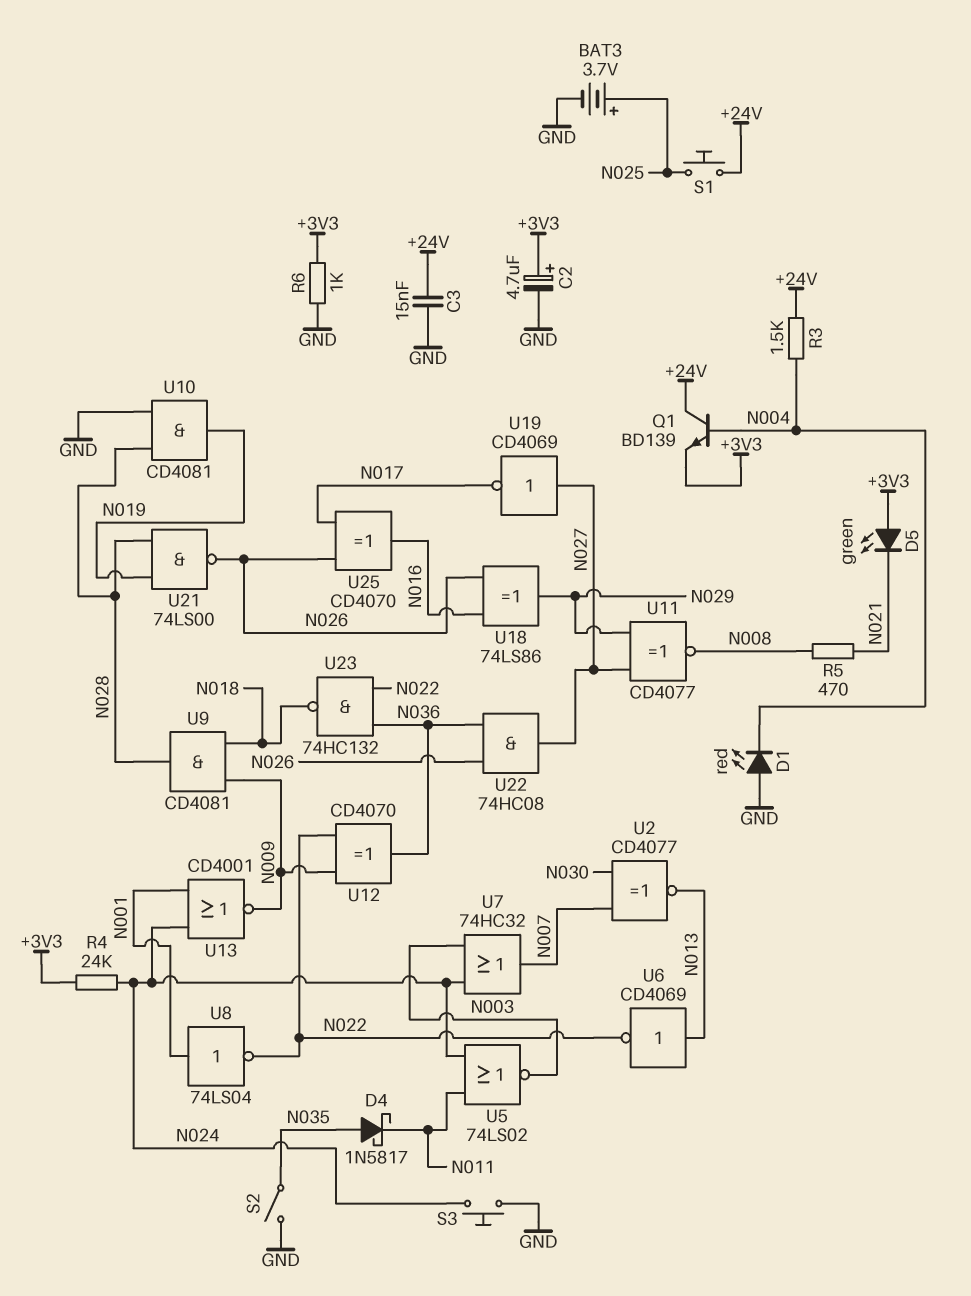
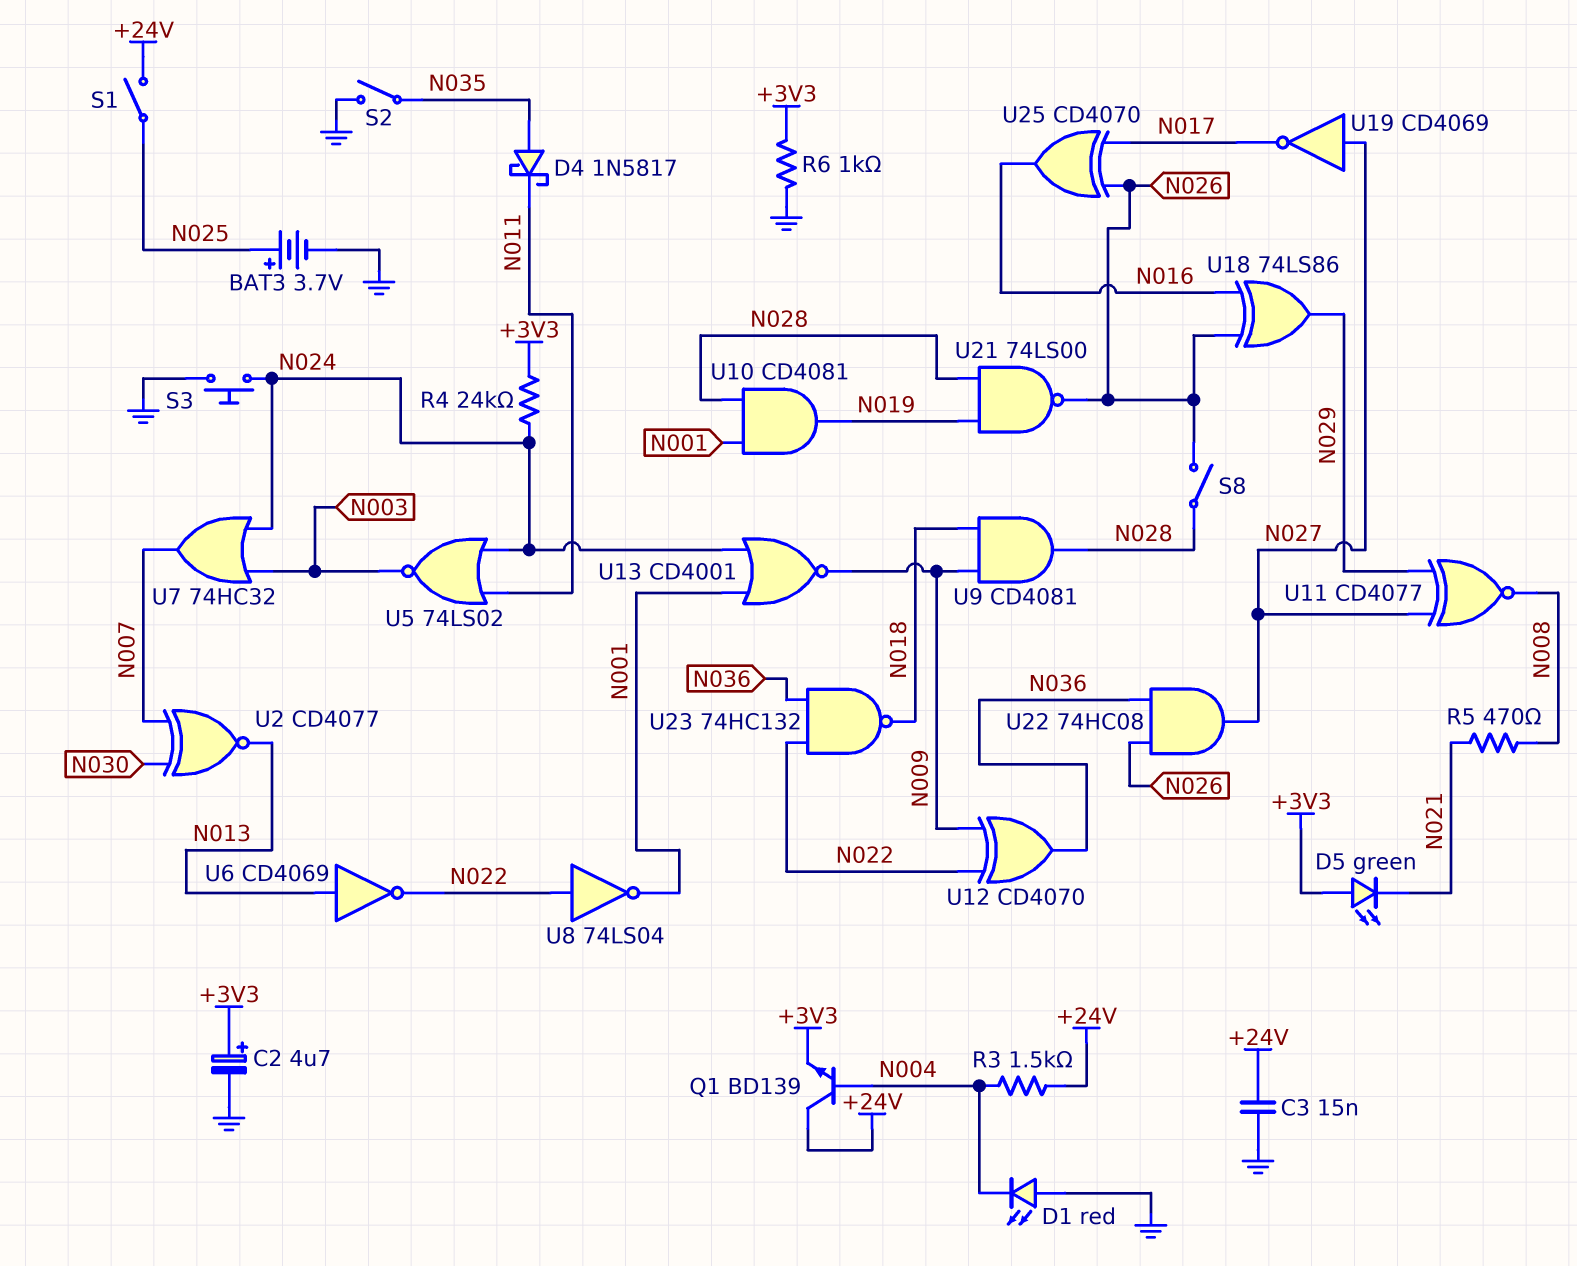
S1: button (+24V, N025) -> switch (+24V, N025)
S8: none -> switch (N026, N028)
U8: NOT 74LS04 (in N001, out N022) -> NOT 74LS04 (in N022, out N001)
U10: AND CD4081 (in GND, in N028, out N019) -> AND CD4081 (in N001, in N028, out N019)

